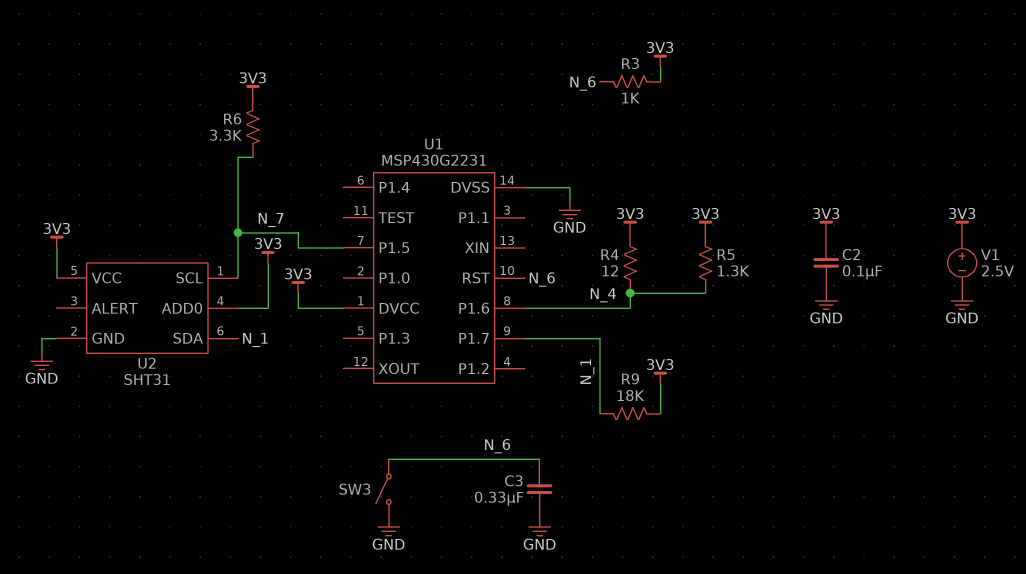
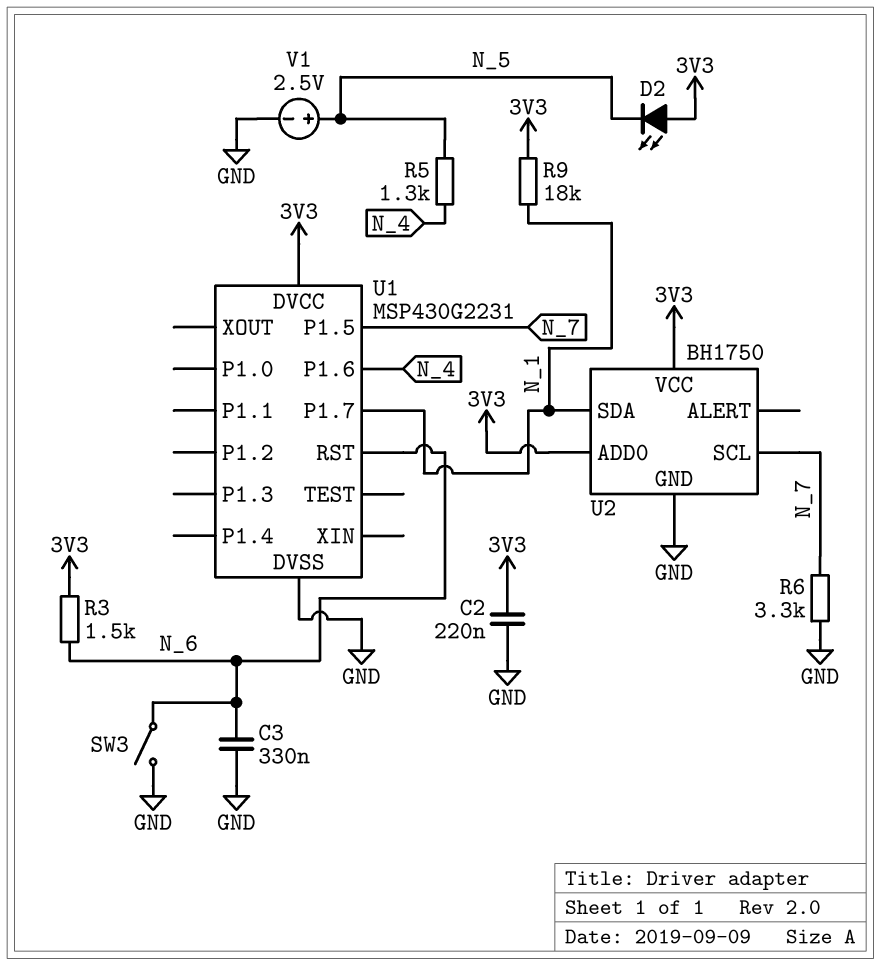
C2: 100nF (3V3, GND) -> 220nF (3V3, GND)
D2: none -> LED (A 3V3, K N_5)
R3: 1k (3V3, N_6) -> 1.5k (3V3, N_6)
R4: 12 (3V3, N_4) -> none
R5: 1.3k (3V3, N_4) -> 1.3k (N_4, N_5)
R6: 3.3k (3V3, N_7) -> 3.3k (GND, N_7)
U2: SHT31 -> BH1750
V1: 2.5V (plus 3V3, minus GND) -> 2.5V (plus N_5, minus GND)

